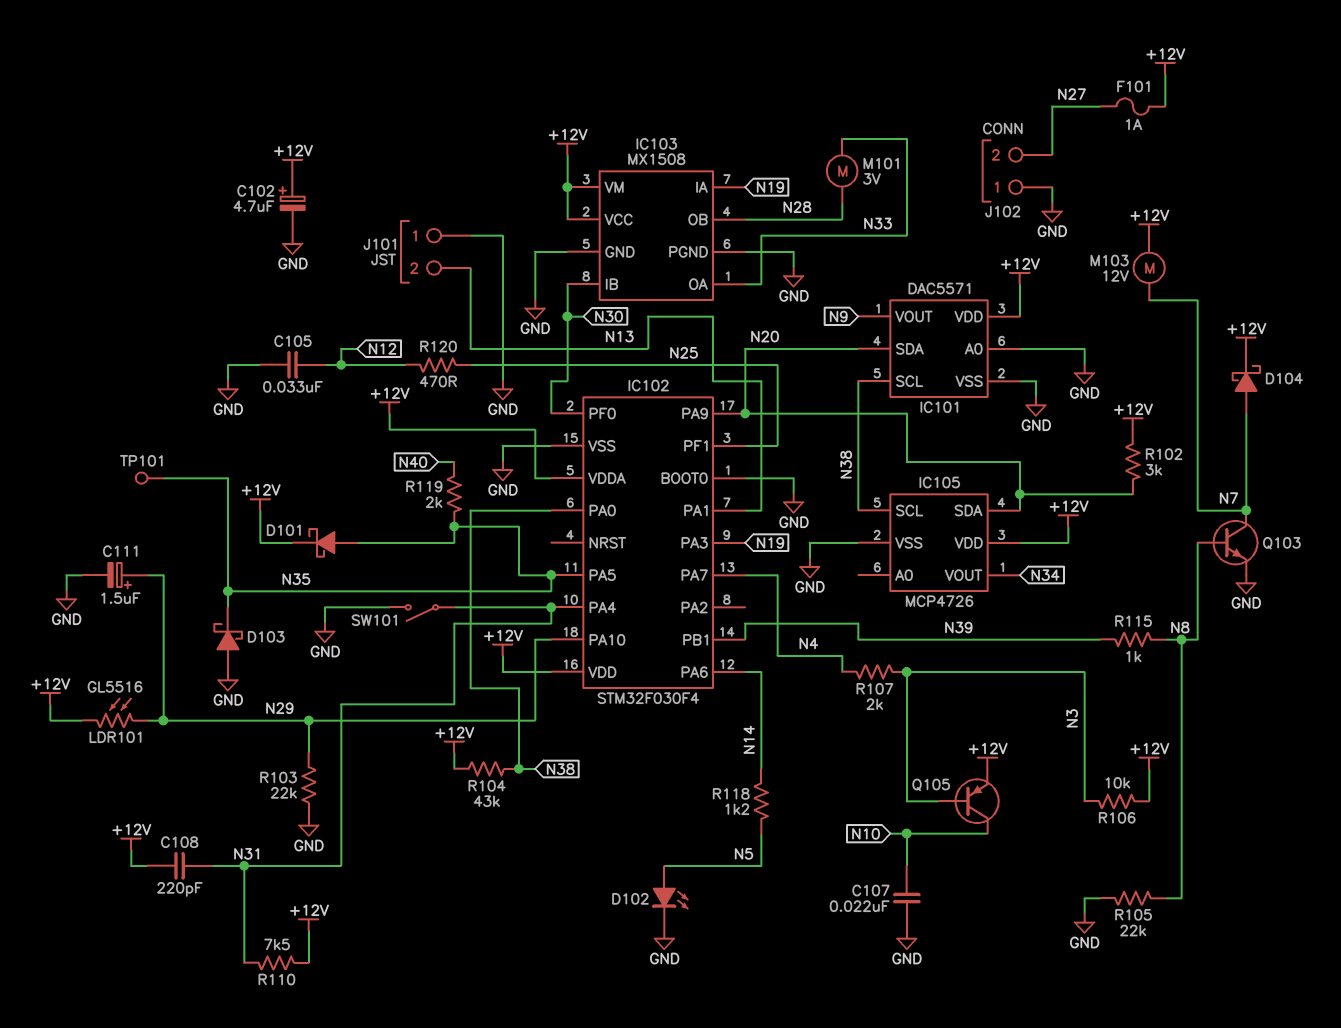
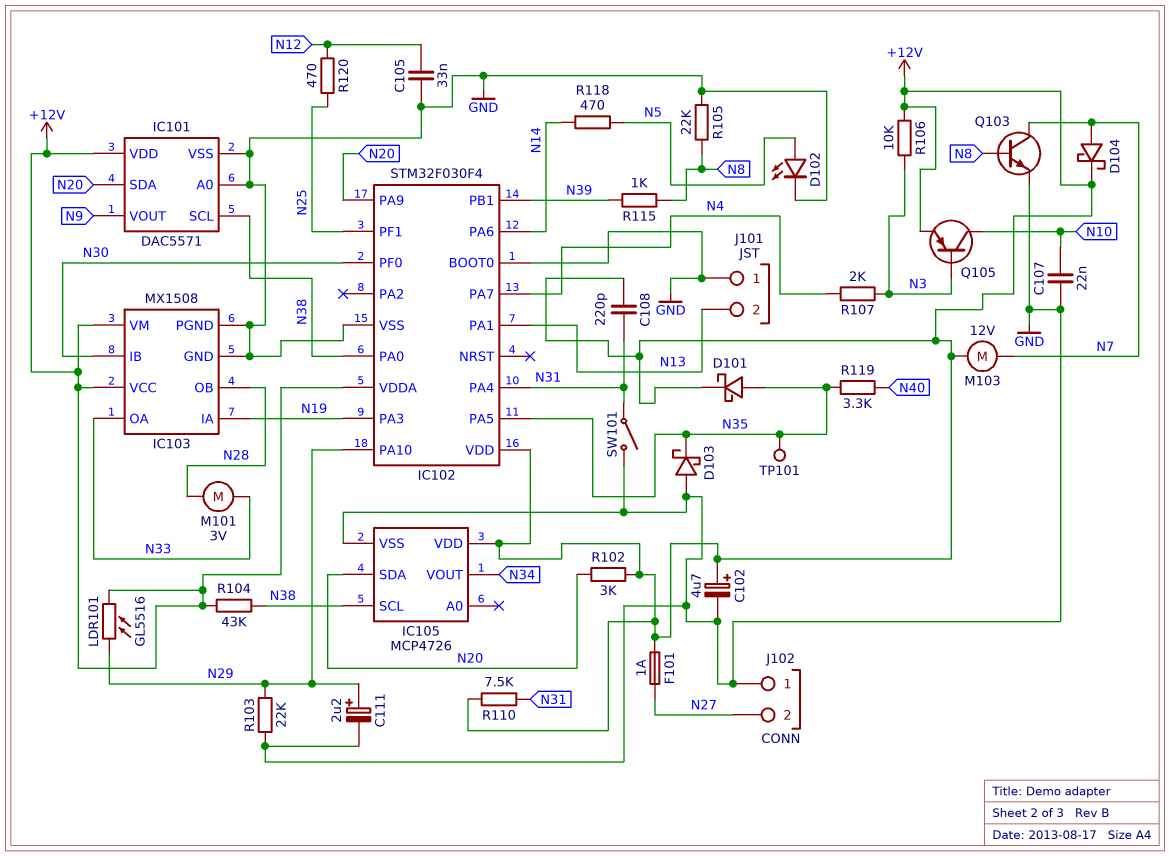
C111: 1.5uF (plus N29, minus GND) -> 2.2uF (plus N29, minus GND)
R118: 1.2k (N5, N14) -> 470 (N5, N14)
R119: 2k (N35, N40) -> 3.3k (N35, N40)

